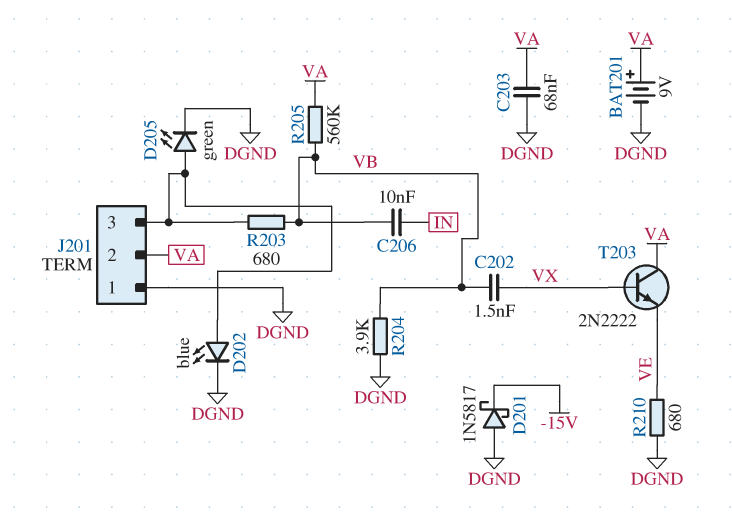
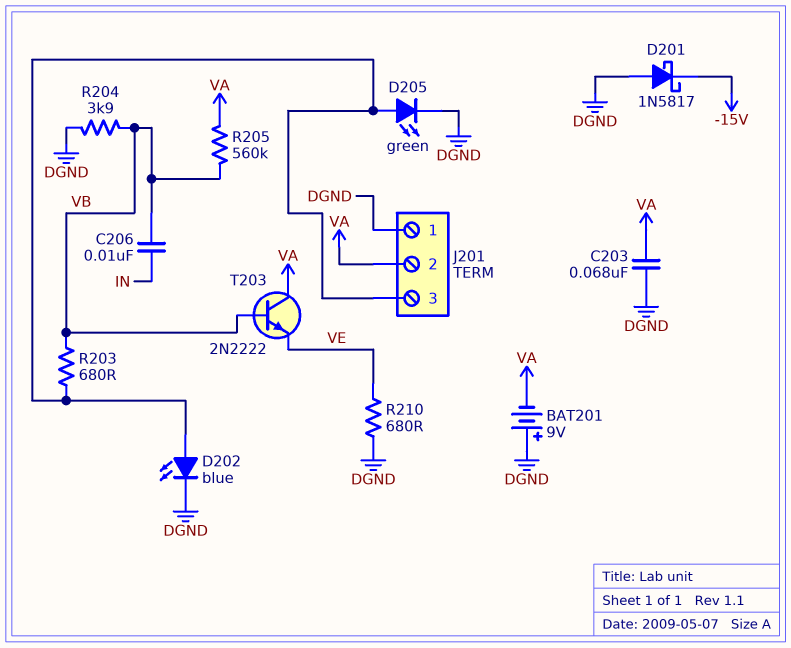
BAT201: 9V (plus VA, minus DGND) -> 9V (plus DGND, minus VA)
C202: 1.5nF (VB, VX) -> none
T203: NPN 2N2222 (B VX, C VA, E VE) -> NPN 2N2222 (B VB, C VA, E VE)

